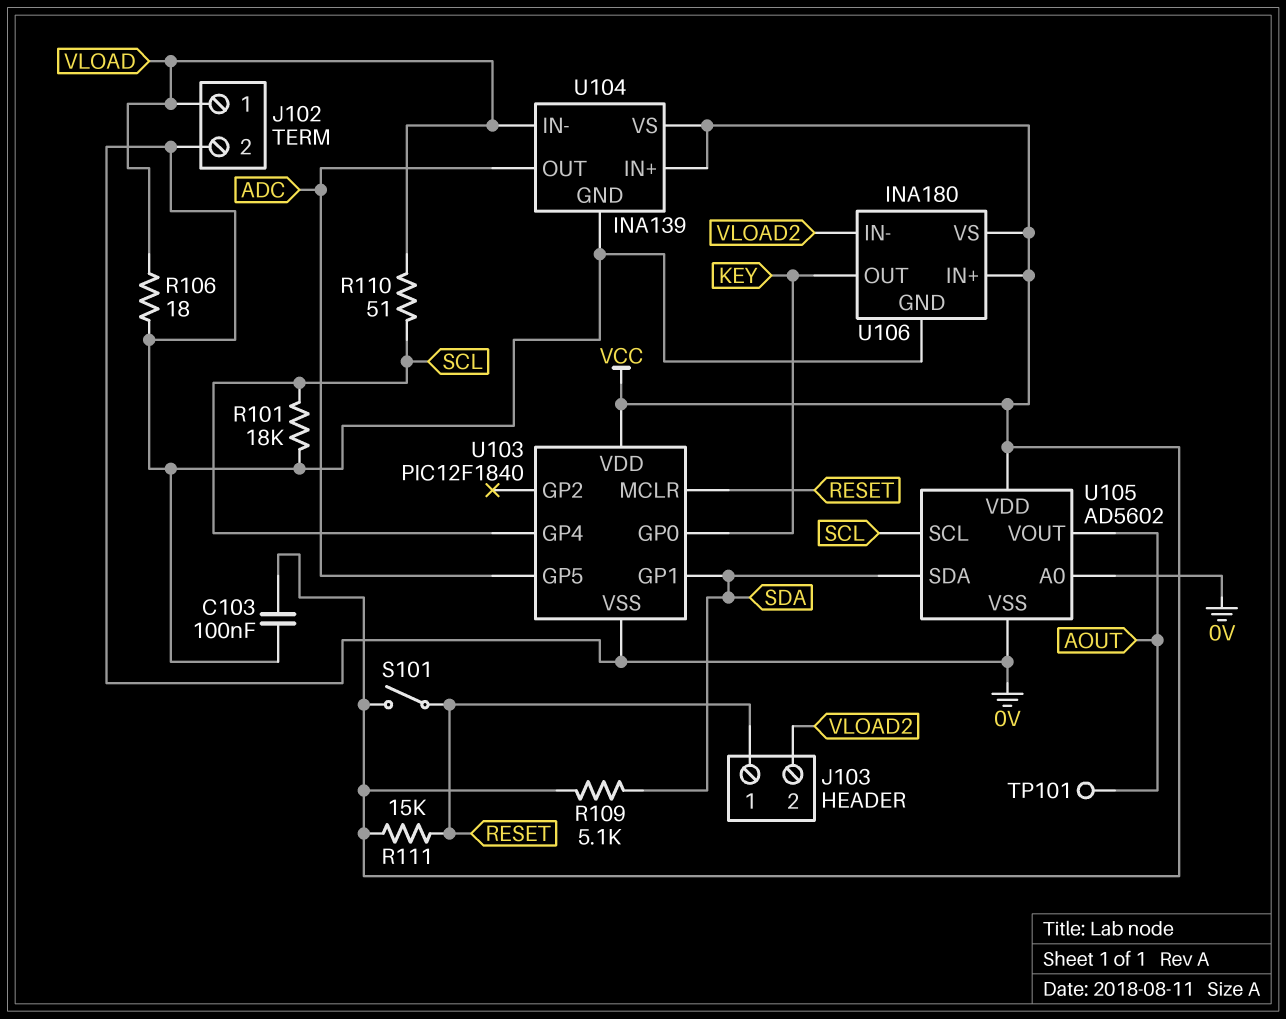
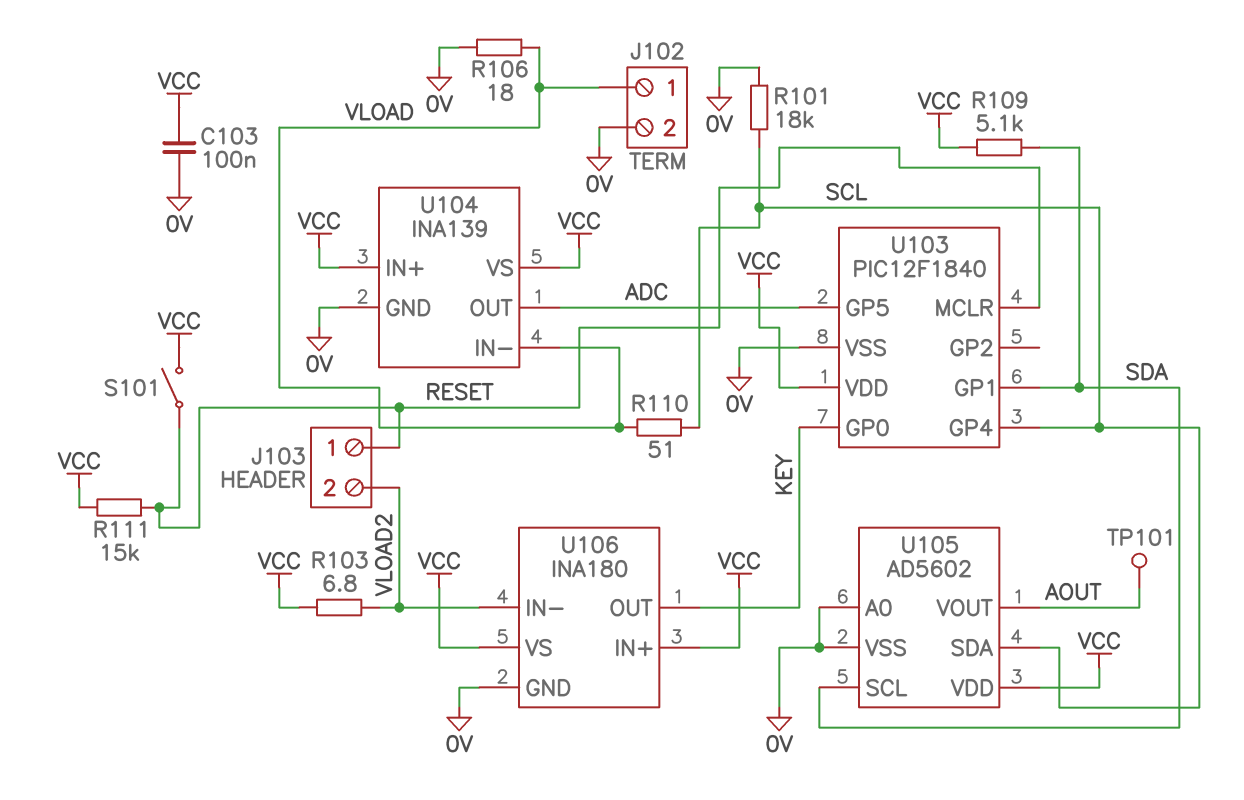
R103: none -> 6.8 (VCC, VLOAD2)
U105 pin SCL: SCL -> SDA
U105 pin SDA: SDA -> SCL

